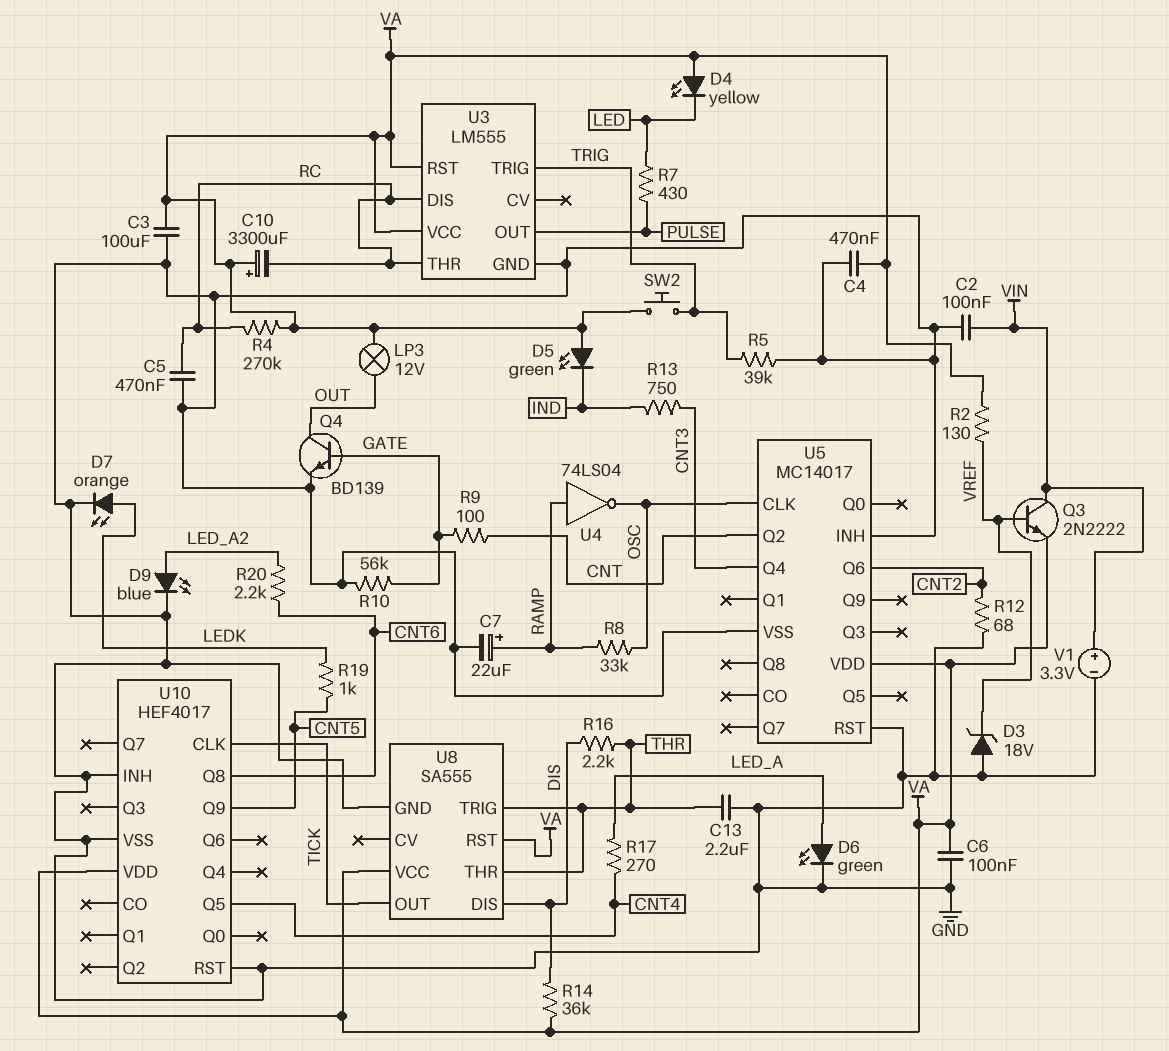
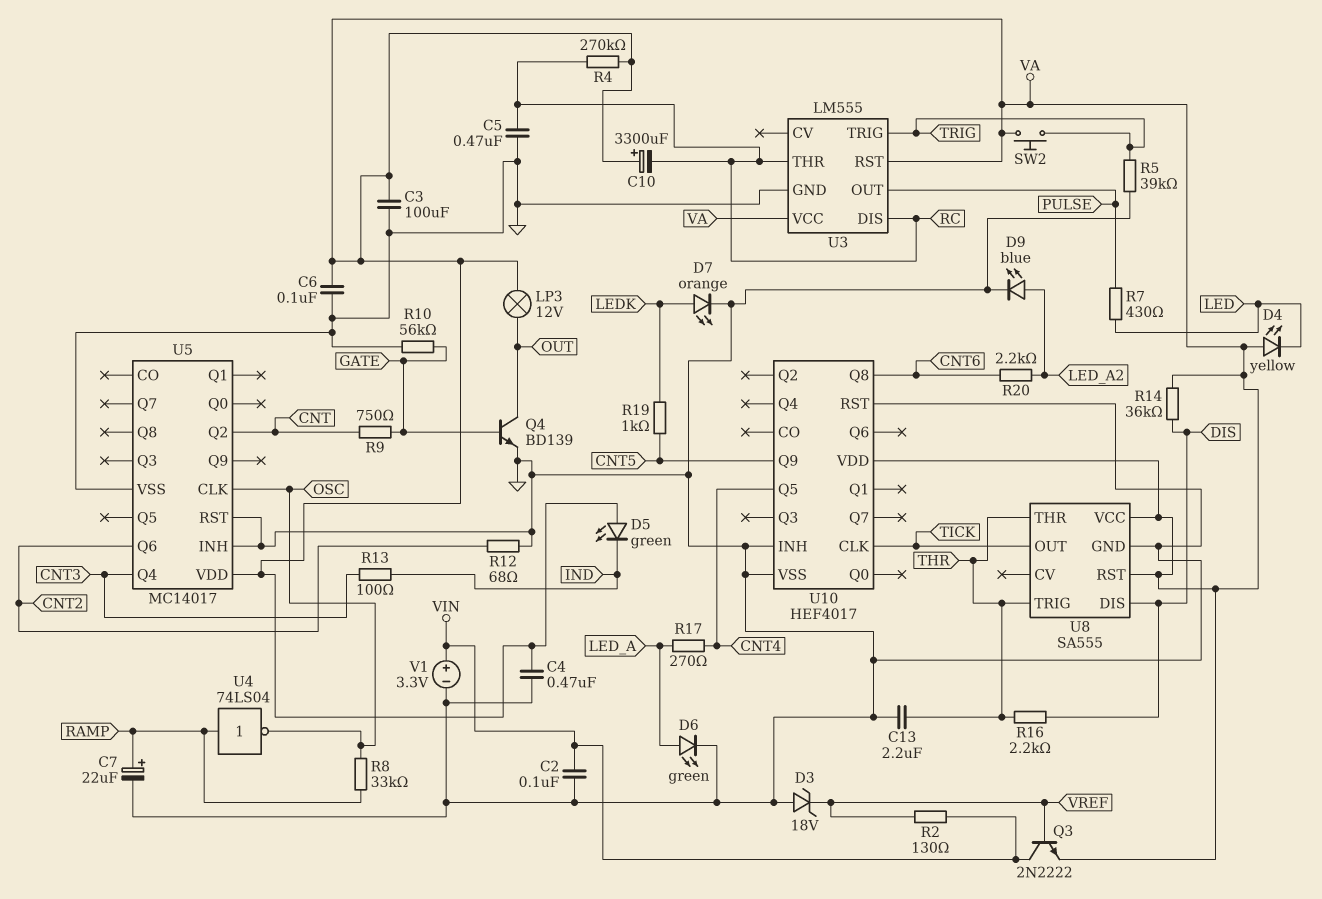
R2: 130 (VA, VREF) -> 130 (VIN, VREF)
R9: 100 (CNT, GATE) -> 750 (CNT, GATE)
R13: 750 (CNT3, IND) -> 100 (CNT3, IND)

